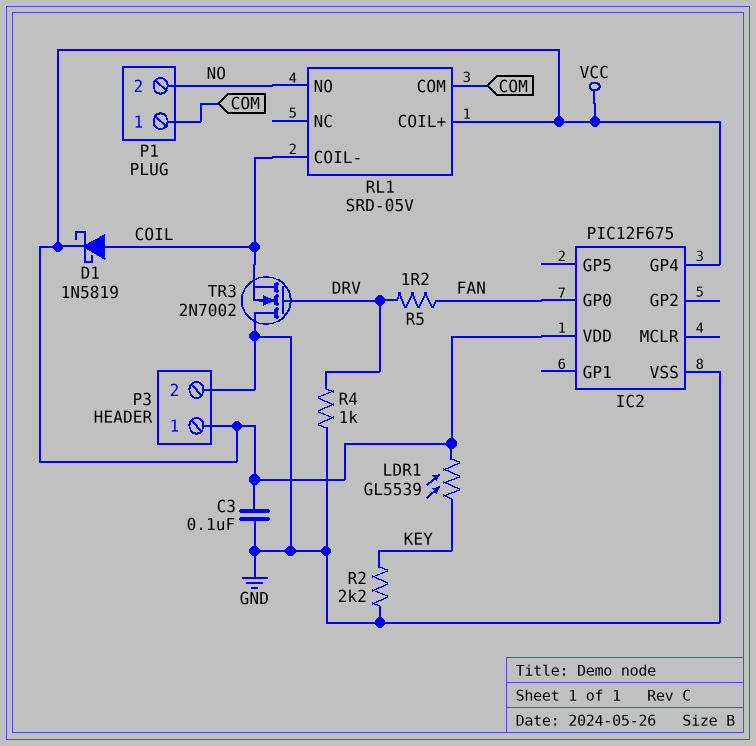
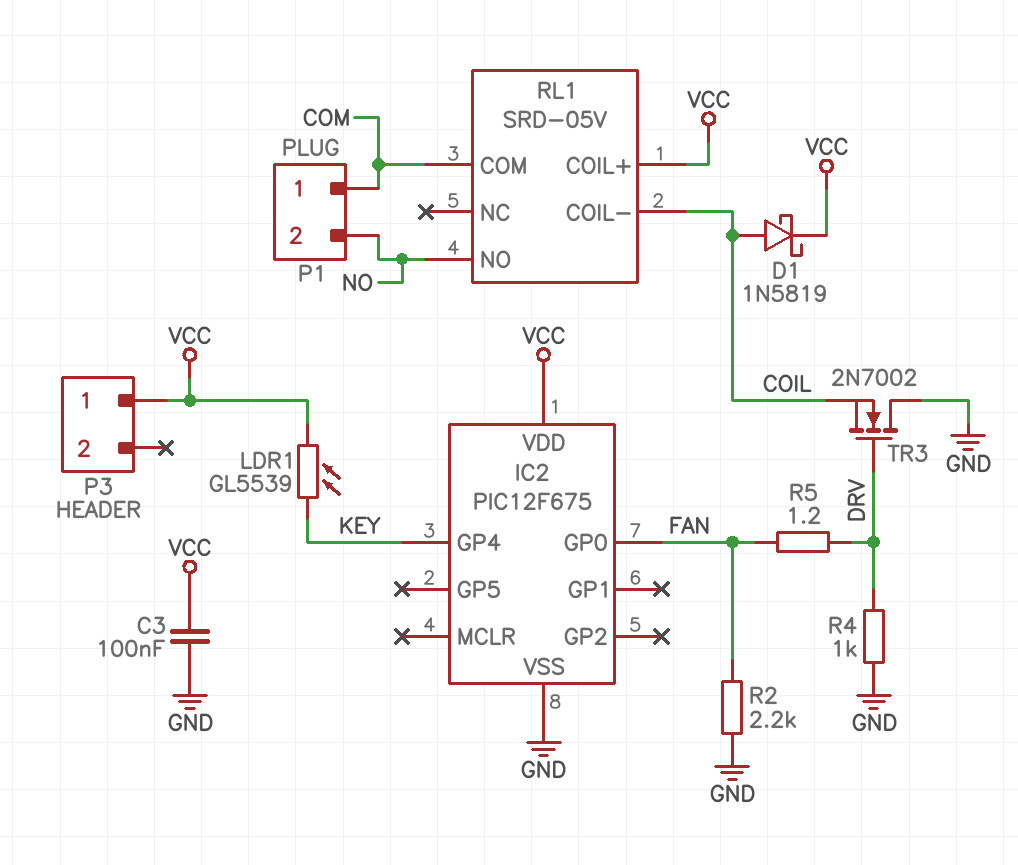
IC2 pin GP4: VCC -> KEY
P3 pin 2: GND -> none
R2: 2.2k (GND, KEY) -> 2.2k (FAN, GND)

